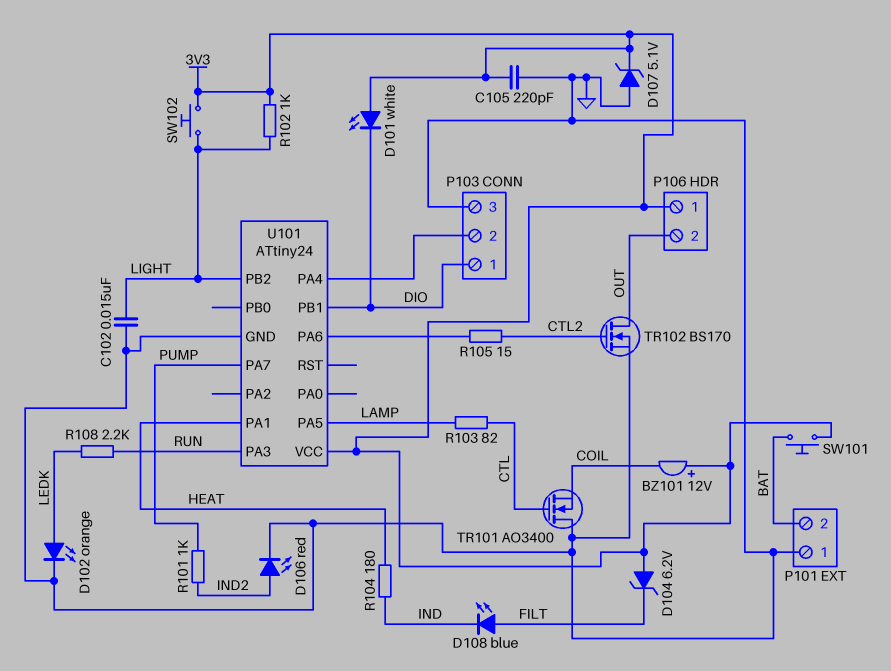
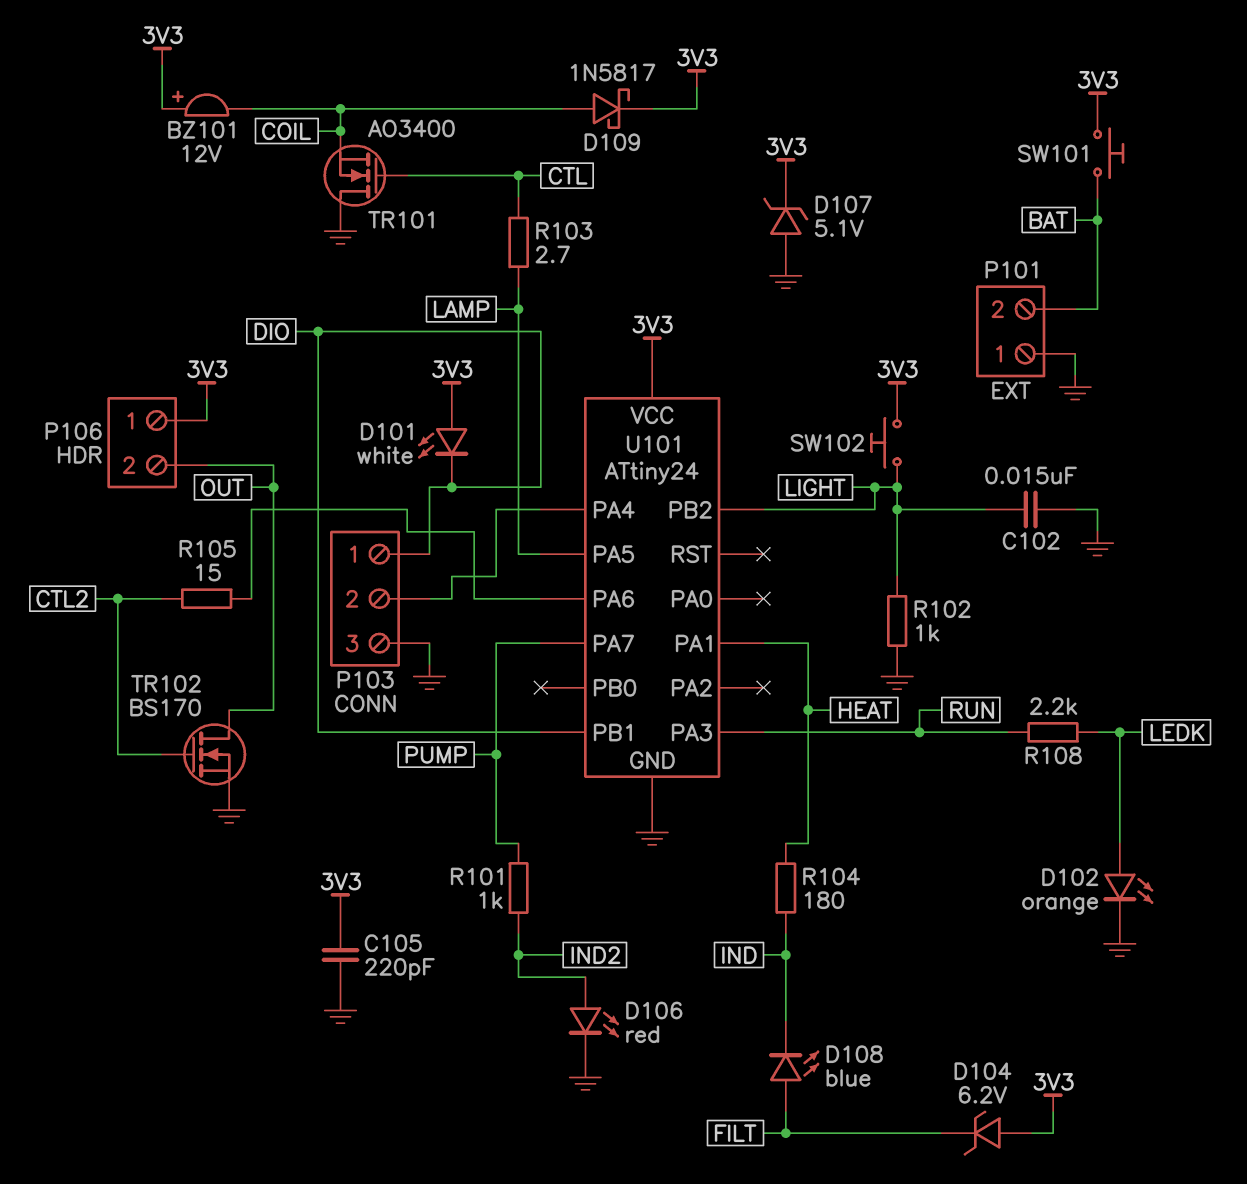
D109: none -> schottky 1N5817 (A COIL, K 3V3)
R102: 1k (3V3, LIGHT) -> 1k (GND, LIGHT)
R103: 82 (CTL, LAMP) -> 2.7 (CTL, LAMP)

